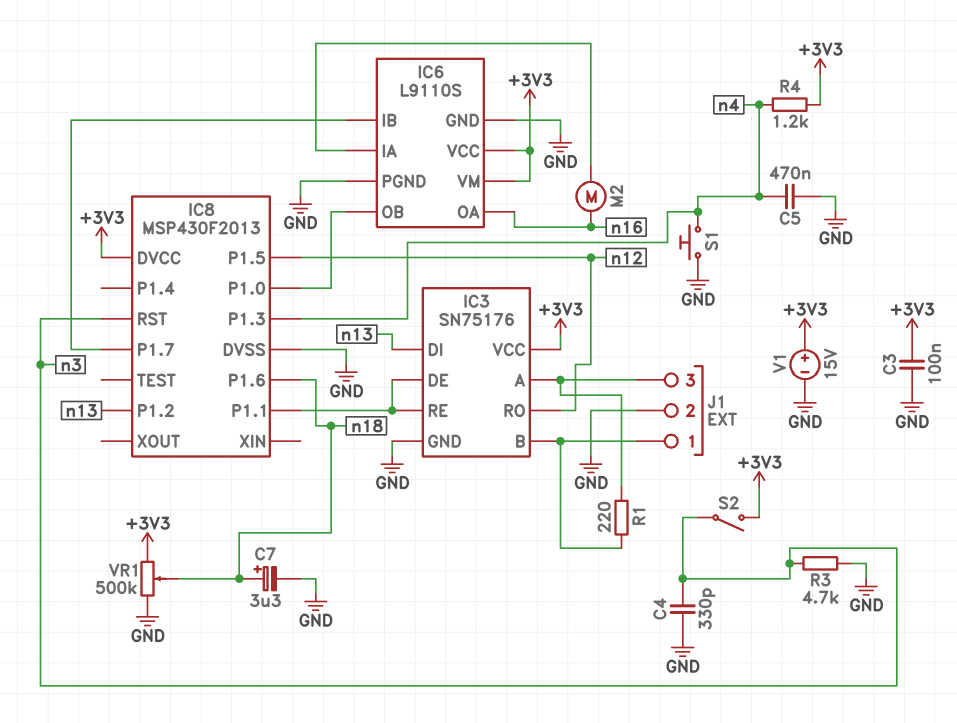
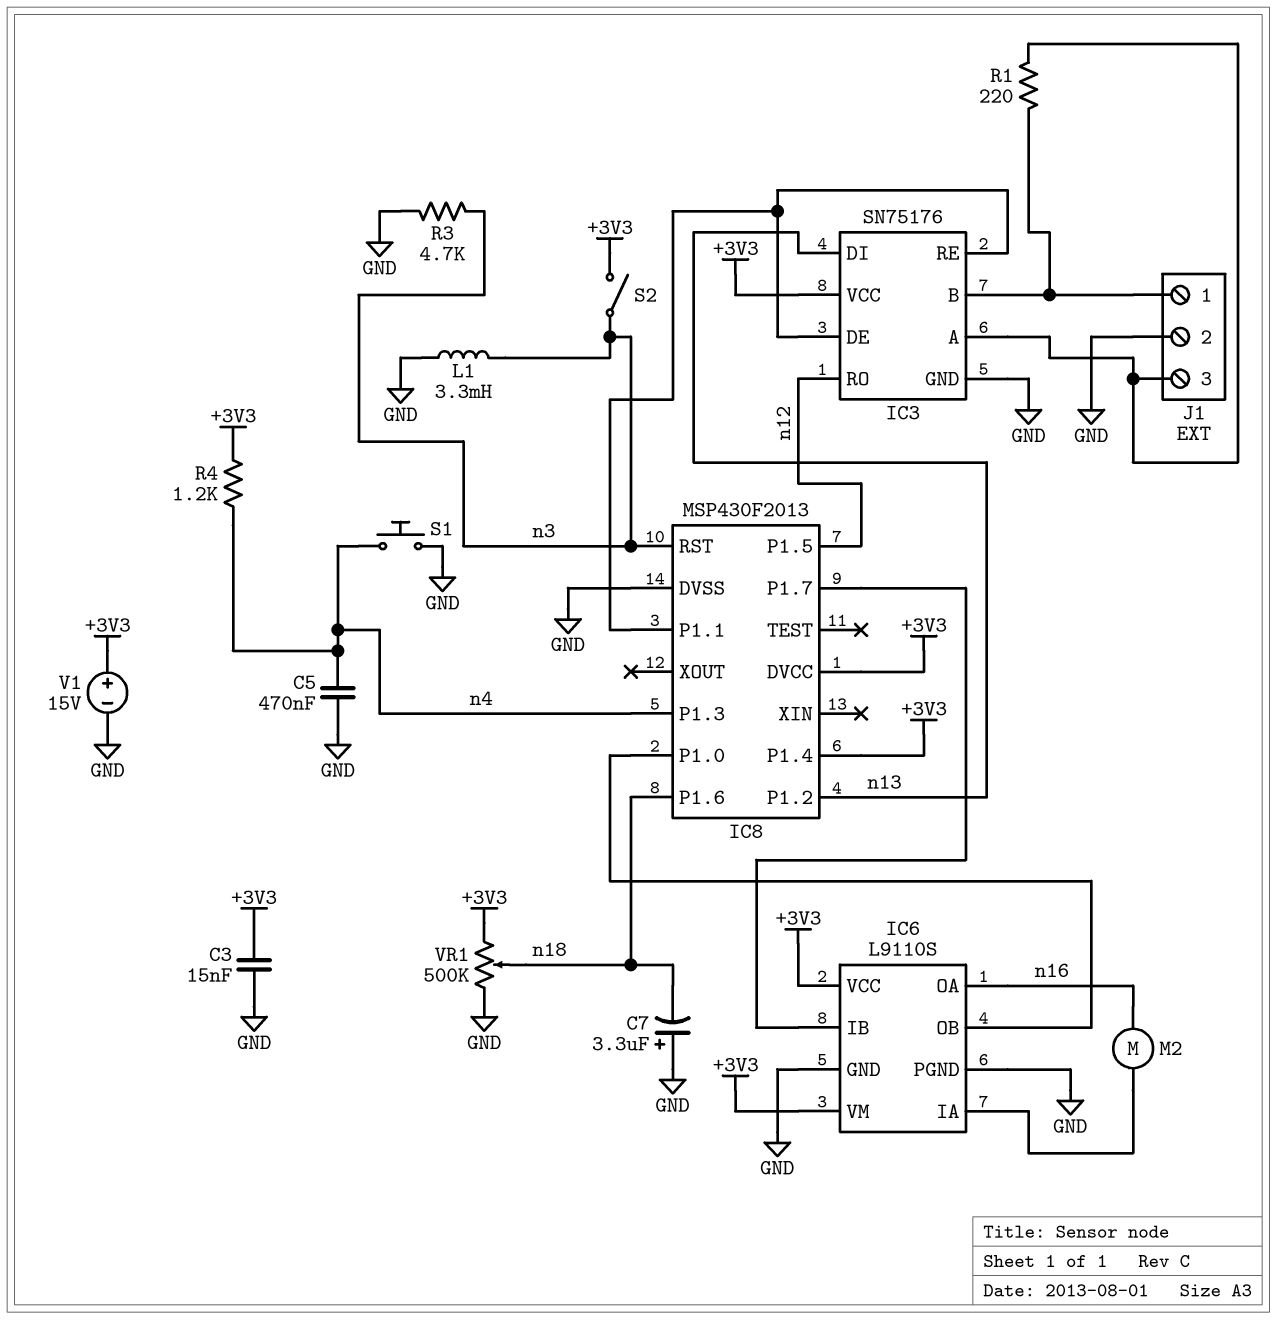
C3: 100nF (+3V3, GND) -> 15nF (+3V3, GND)
C4: 330pF (GND, n3) -> none
C7: 3.3uF (plus n18, minus GND) -> 3.3uF (plus GND, minus n18)
IC8 pin P1.4: none -> +3V3
L1: none -> 3.3mH (GND, n3)

